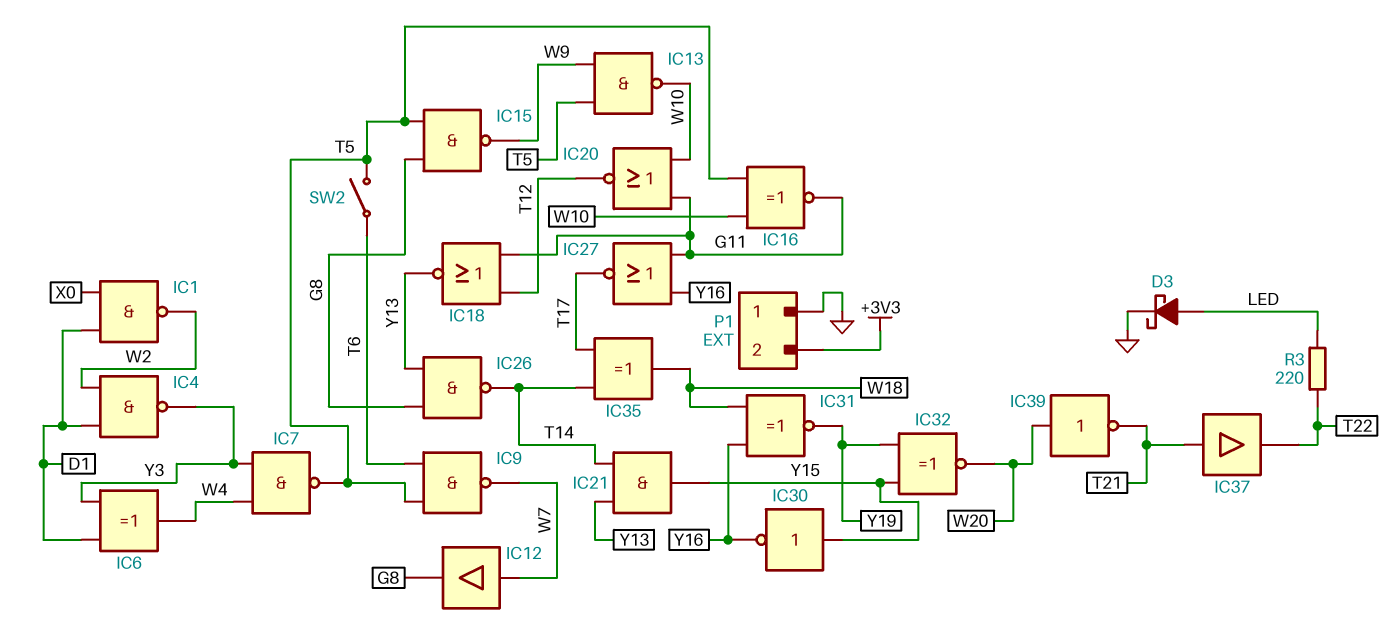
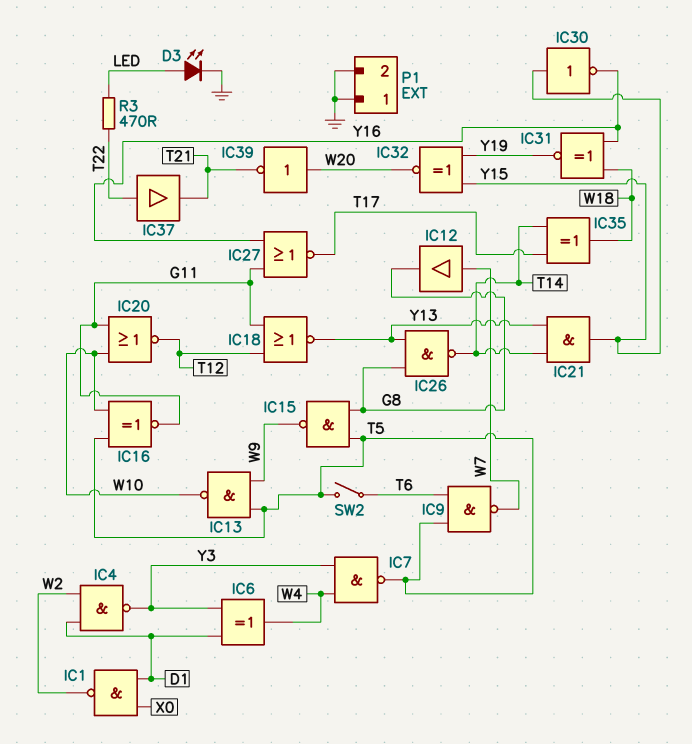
D3: schottky (A LED, K GND) -> LED (A LED, K GND)
IC37: buffer (in T21, out T22) -> buffer (in T22, out T21)
P1 pin 2: +3V3 -> GND
R3: 220 (LED, T22) -> 470 (LED, T22)

